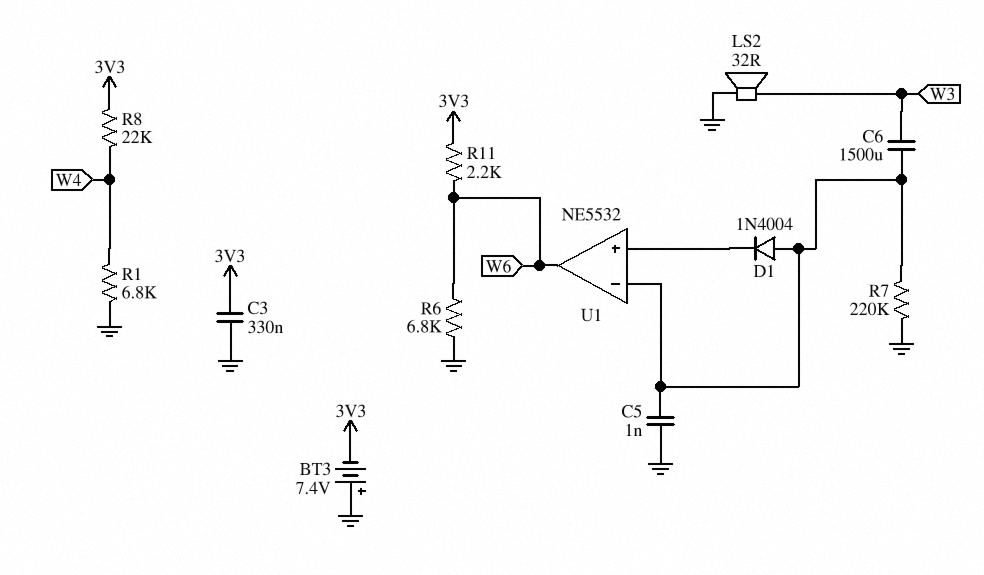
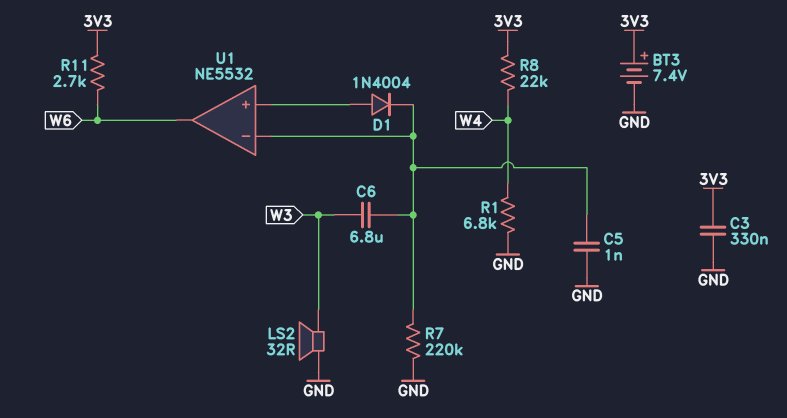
BT3: 7.4V (plus GND, minus 3V3) -> 7.4V (plus 3V3, minus GND)
C6: 1500uF (U1/in-, W3) -> 6.8uF (U1/in-, W3)
D1: diode 1N4004 (A U1/in-, K U1/in+) -> diode 1N4004 (A U1/in+, K U1/in-)
R6: 6.8k (GND, W6) -> none
R11: 2.2k (3V3, W6) -> 2.7k (3V3, W6)

